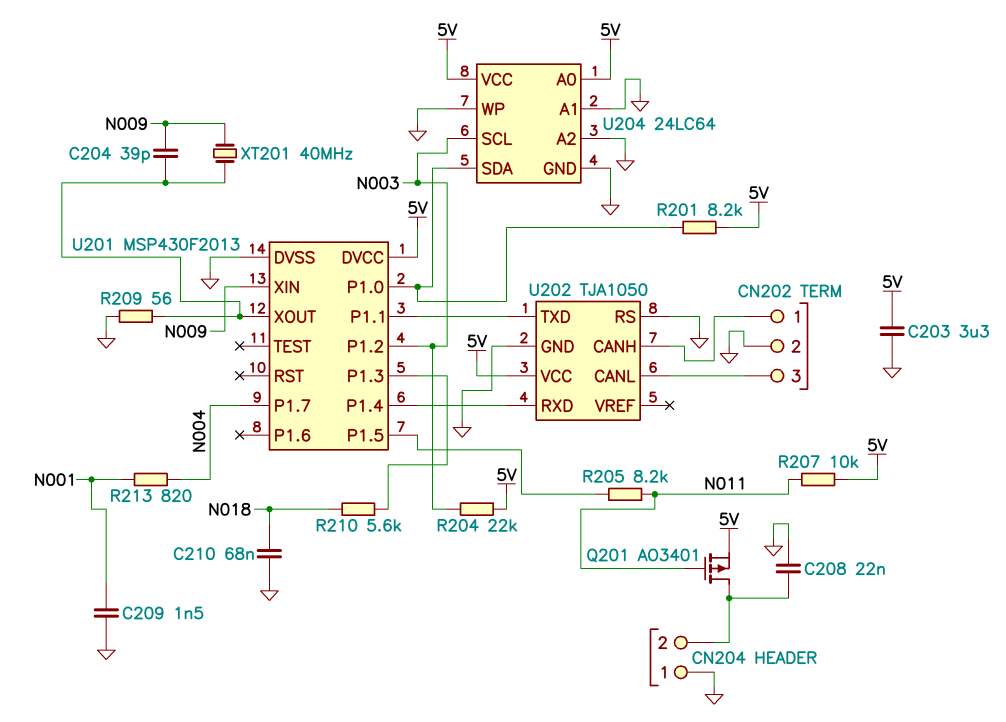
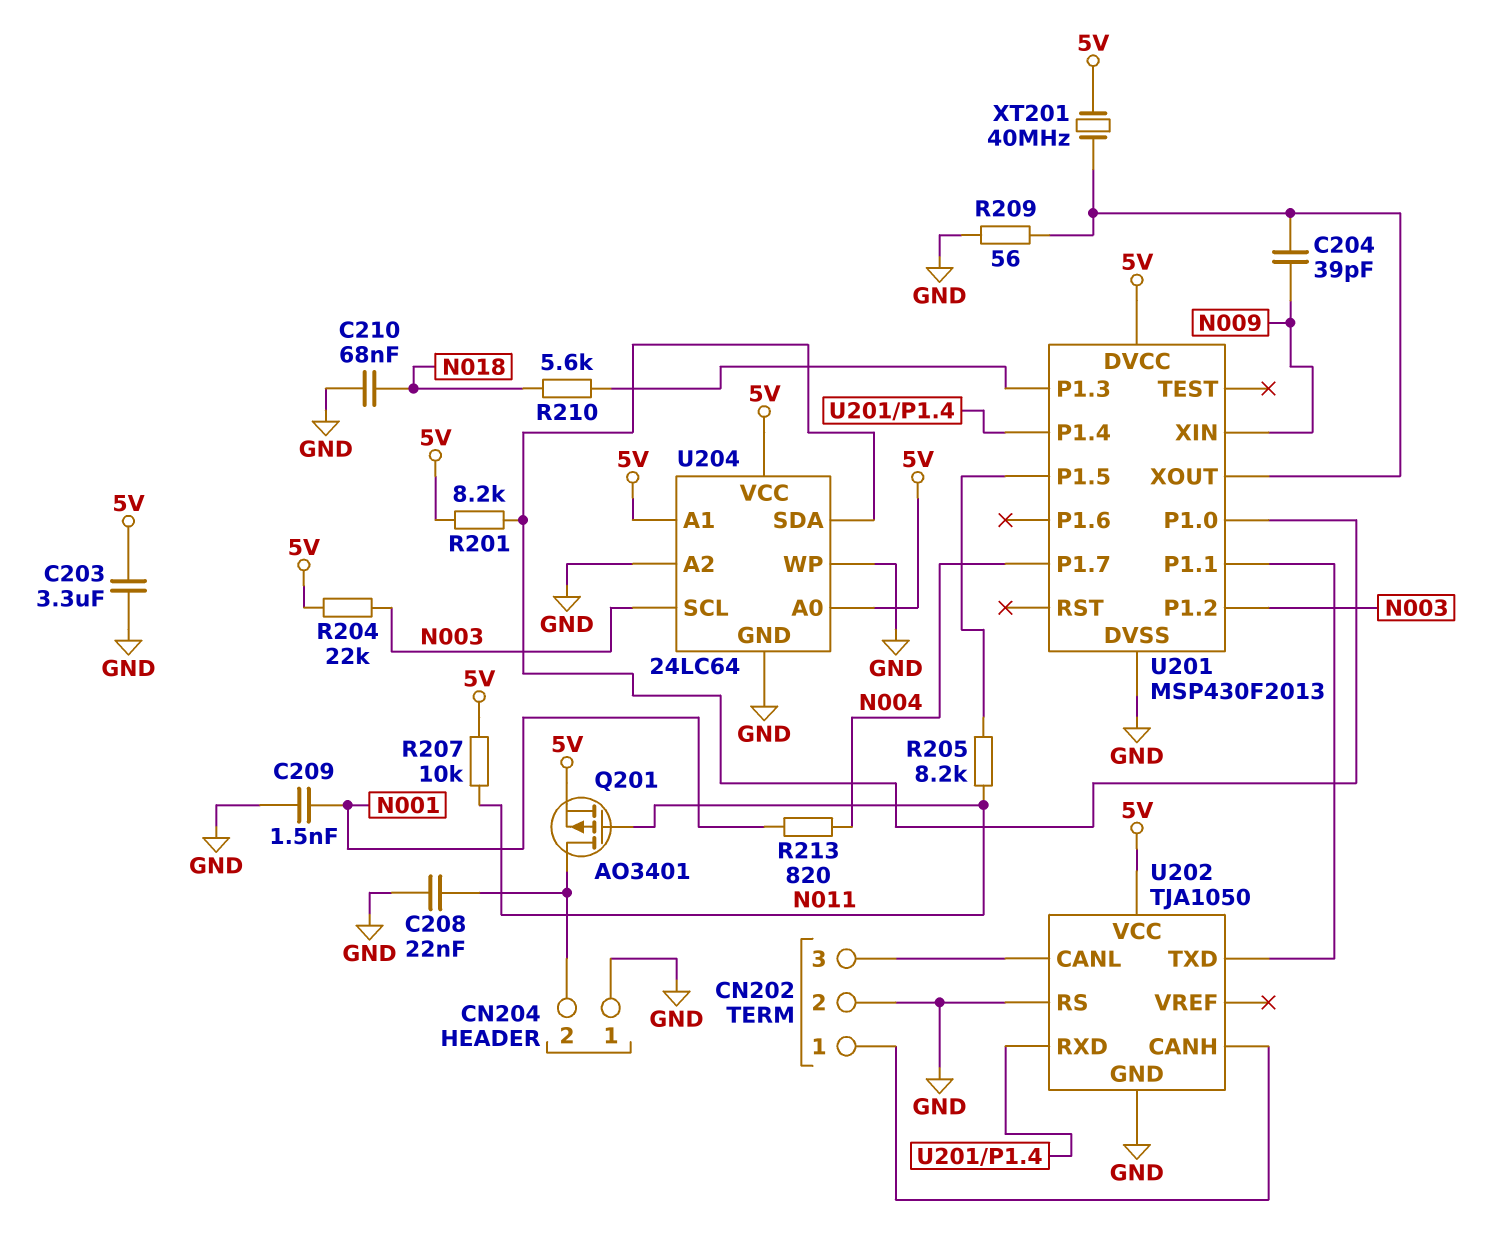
U204 pin A1: GND -> 5V
XT201: 40MHz (N009, U201/XOUT) -> 40MHz (5V, U201/XOUT)

